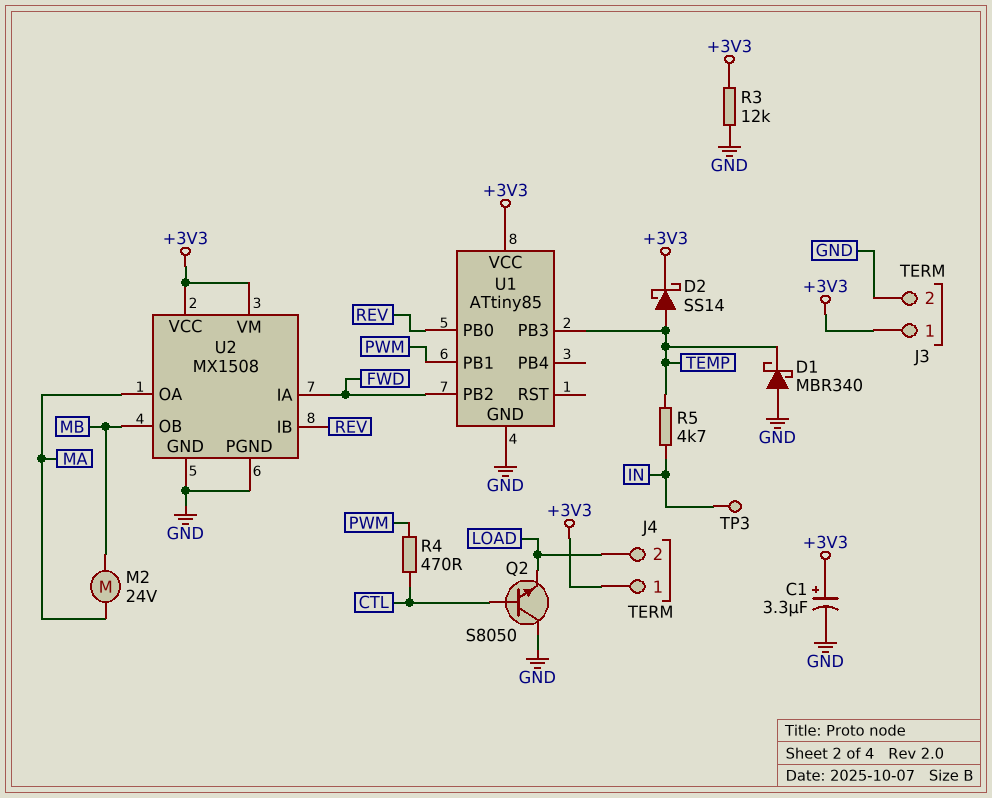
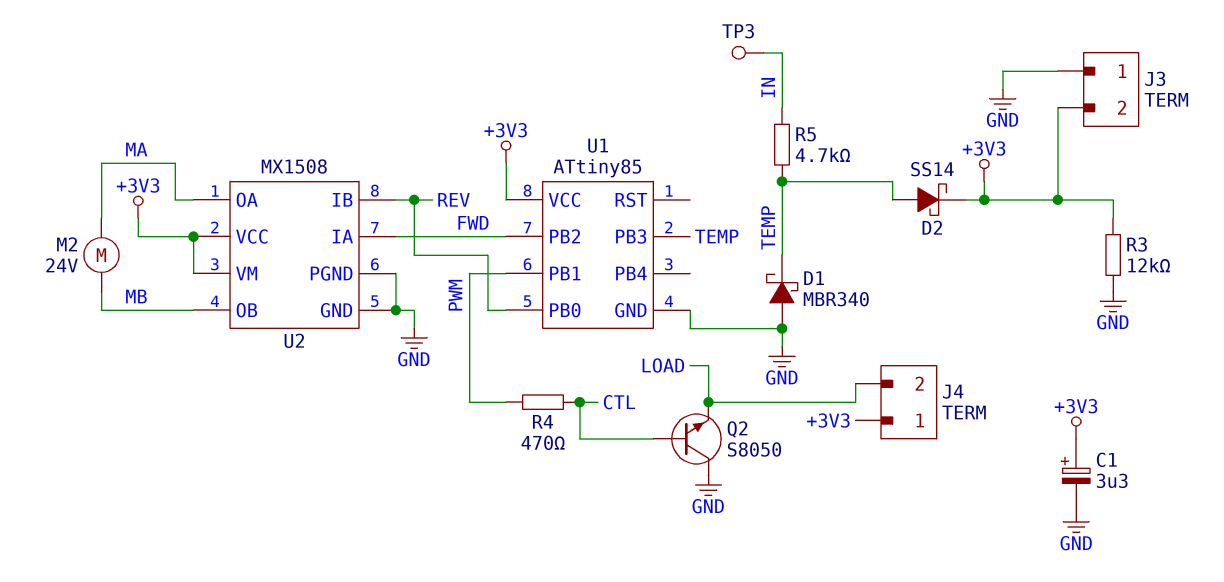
J3 pin 1: +3V3 -> GND
J3 pin 2: GND -> +3V3

